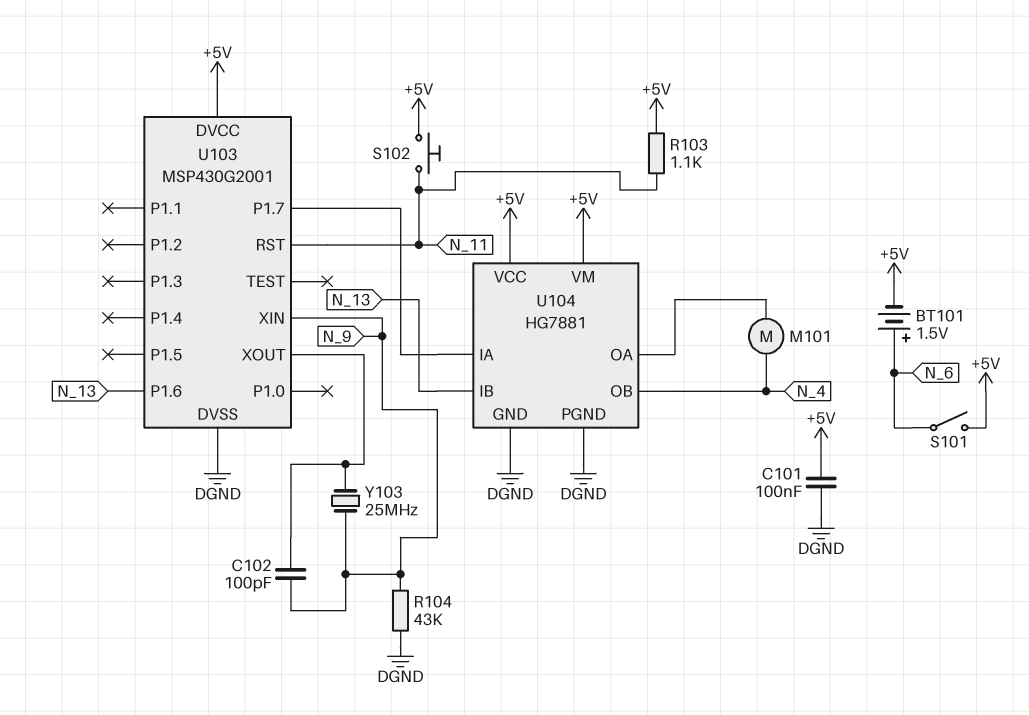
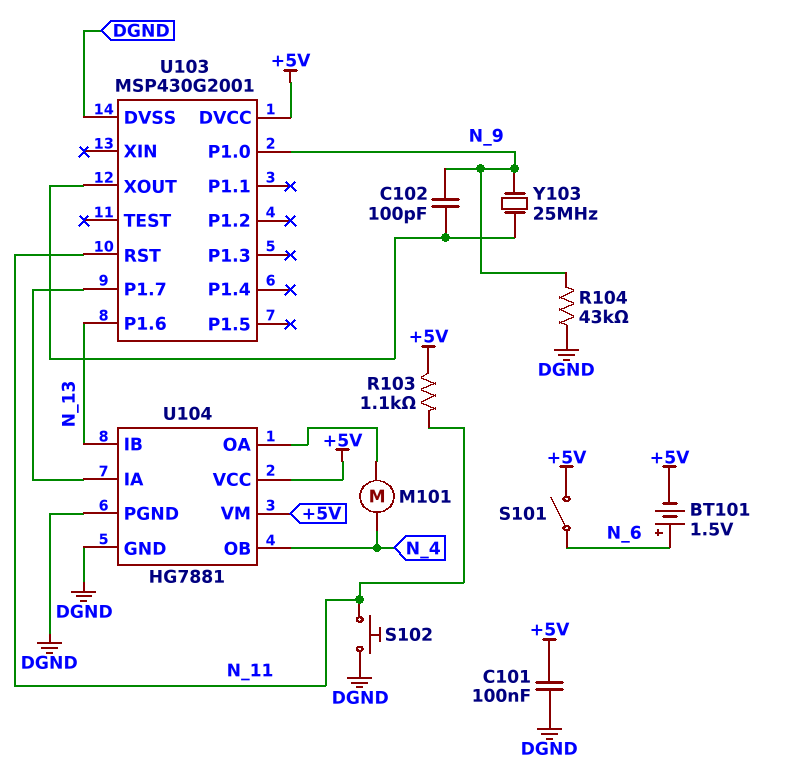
S102: button (+5V, N_11) -> button (DGND, N_11)
U103 pin P1.0: none -> N_9
U103 pin XIN: N_9 -> none

